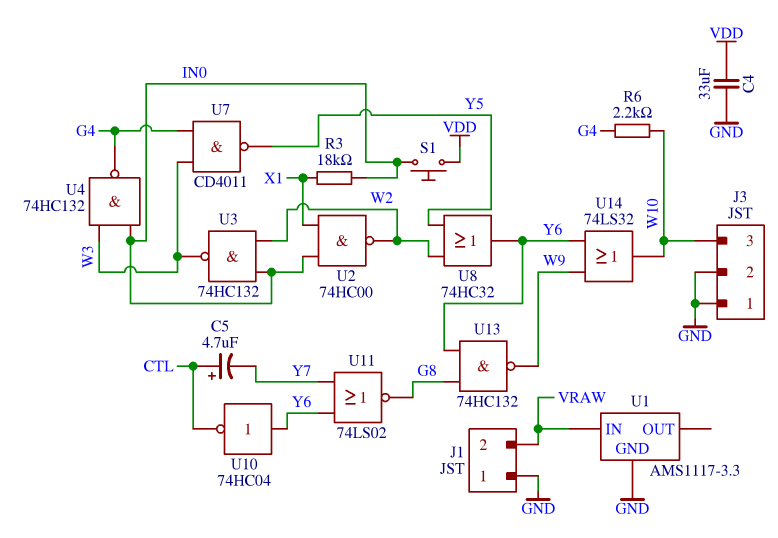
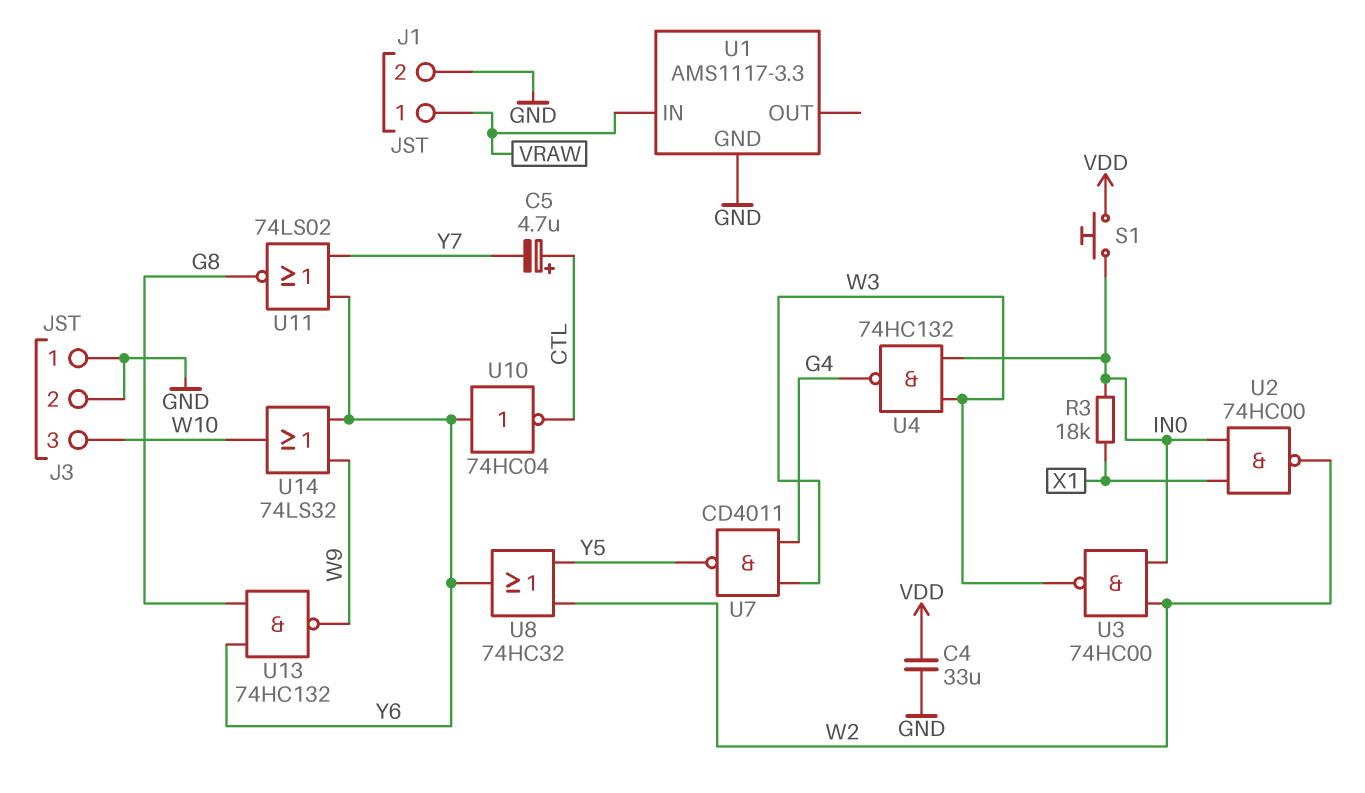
J1 pin 1: GND -> VRAW
J1 pin 2: VRAW -> GND
R6: 2.2k (G4, W10) -> none
U3: NAND 74HC132 (in IN0, in W2, out W3) -> NAND 74HC00 (in IN0, in W2, out W3)

